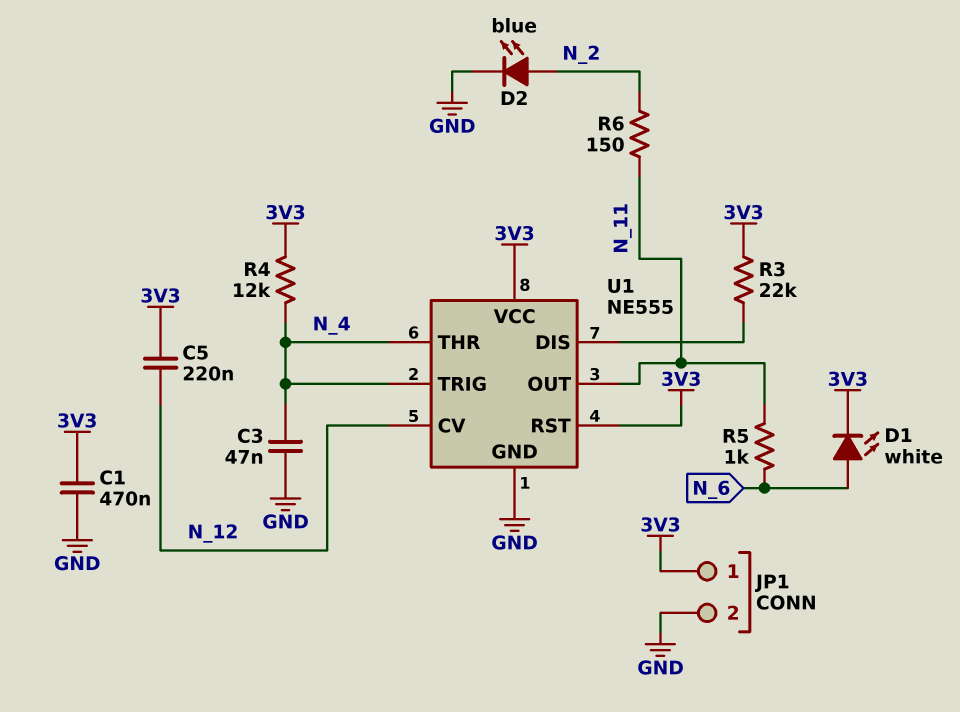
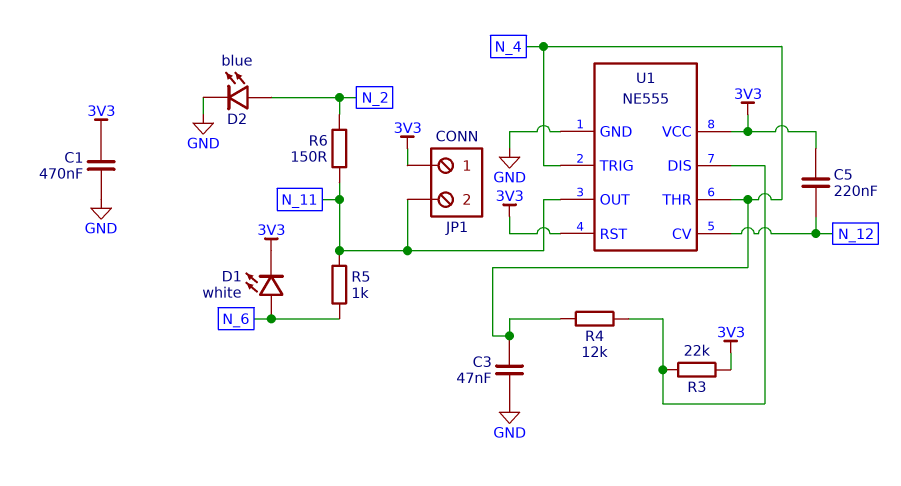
JP1 pin 2: GND -> N_11
R4: 12k (3V3, N_4) -> 12k (N_4, U1/DIS)

